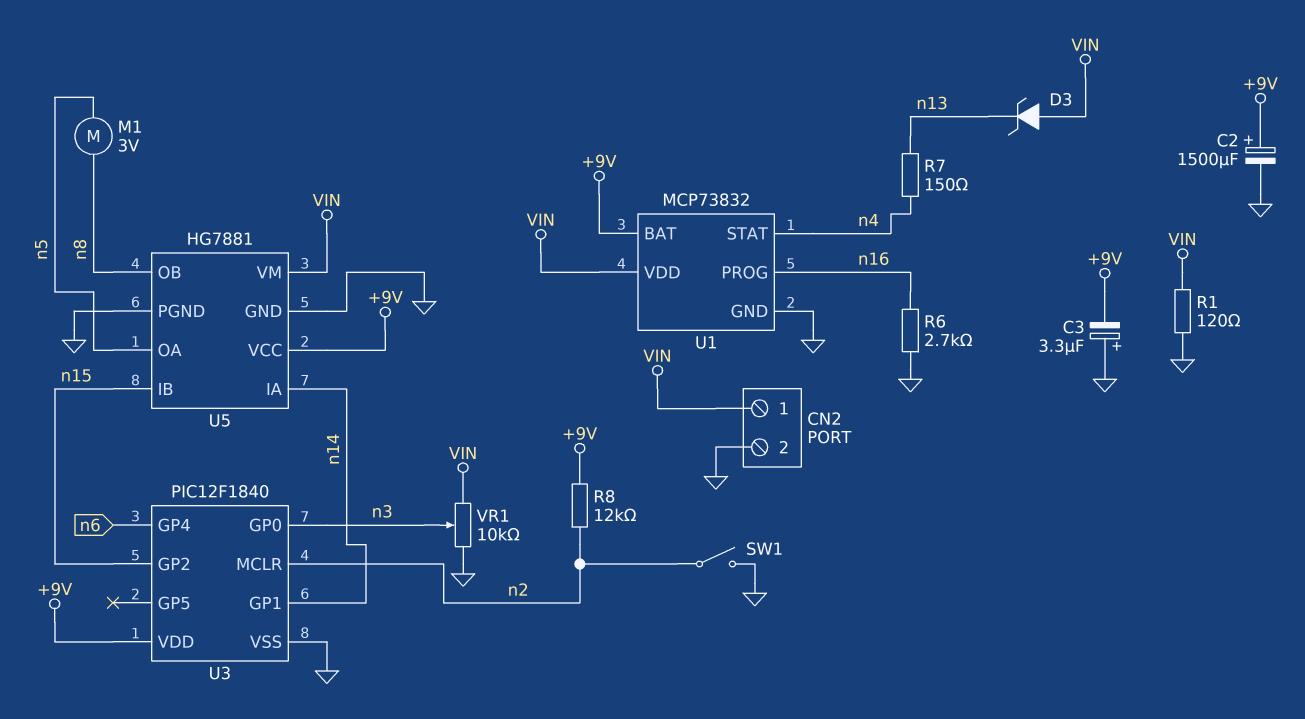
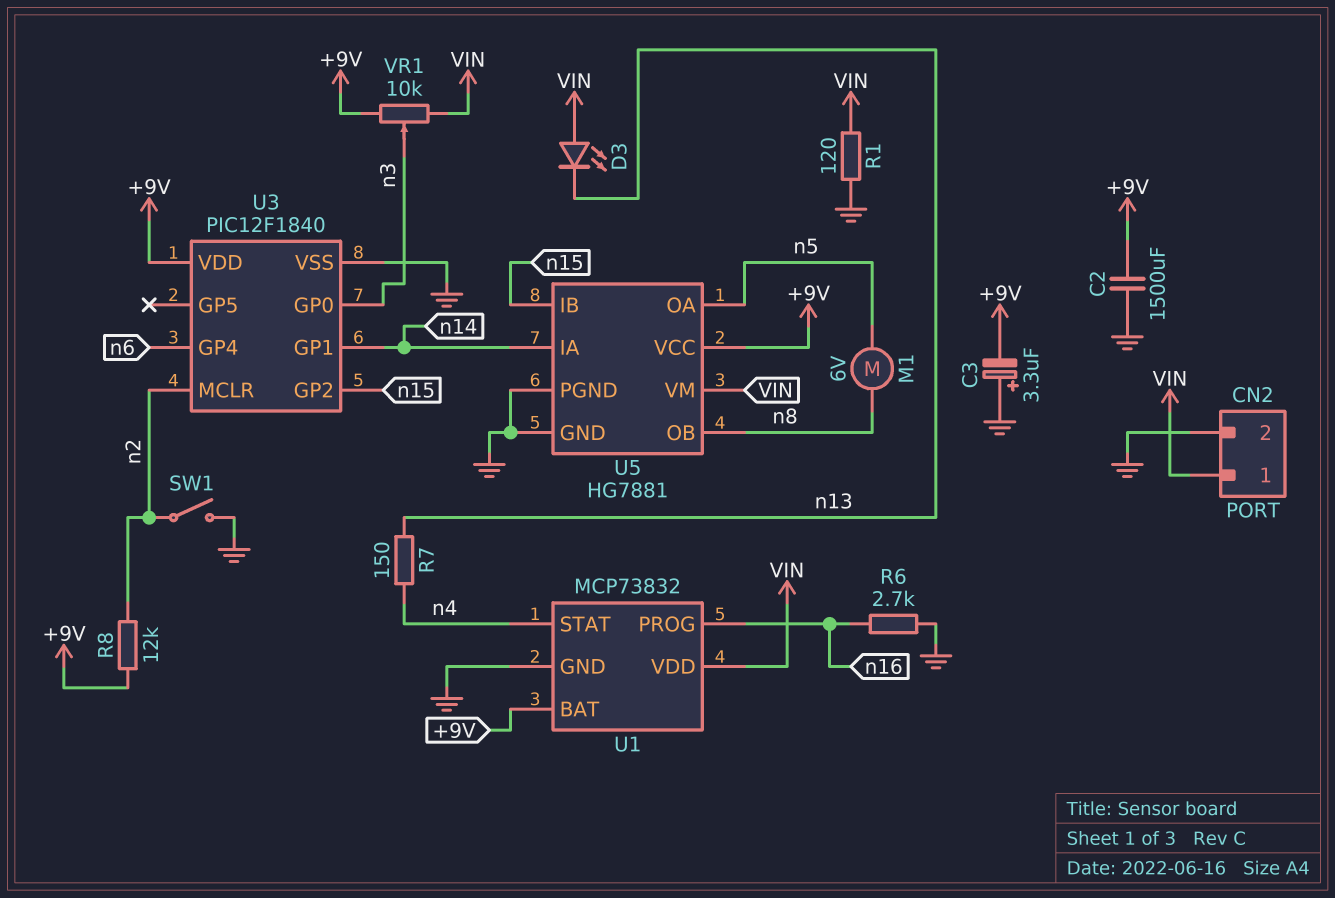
C2: 1500uF (plus +9V, minus GND) -> 1500uF (+9V, GND)
D3: zener (A VIN, K n13) -> LED (A VIN, K n13)
M1: motor 3V (n5, n8) -> motor 6V (n5, n8)
VR1: 10k (GND, VIN, wiper n3) -> 10k (+9V, VIN, wiper n3)

